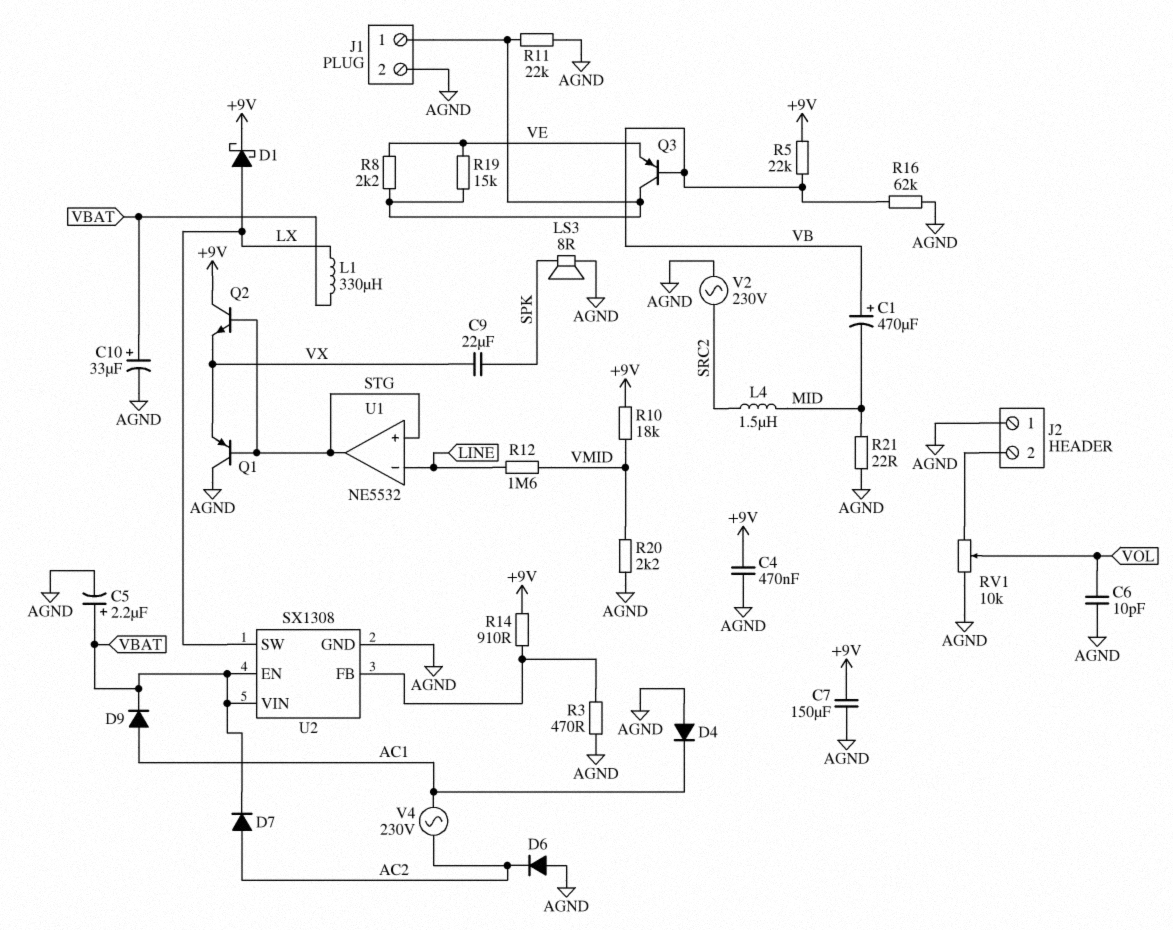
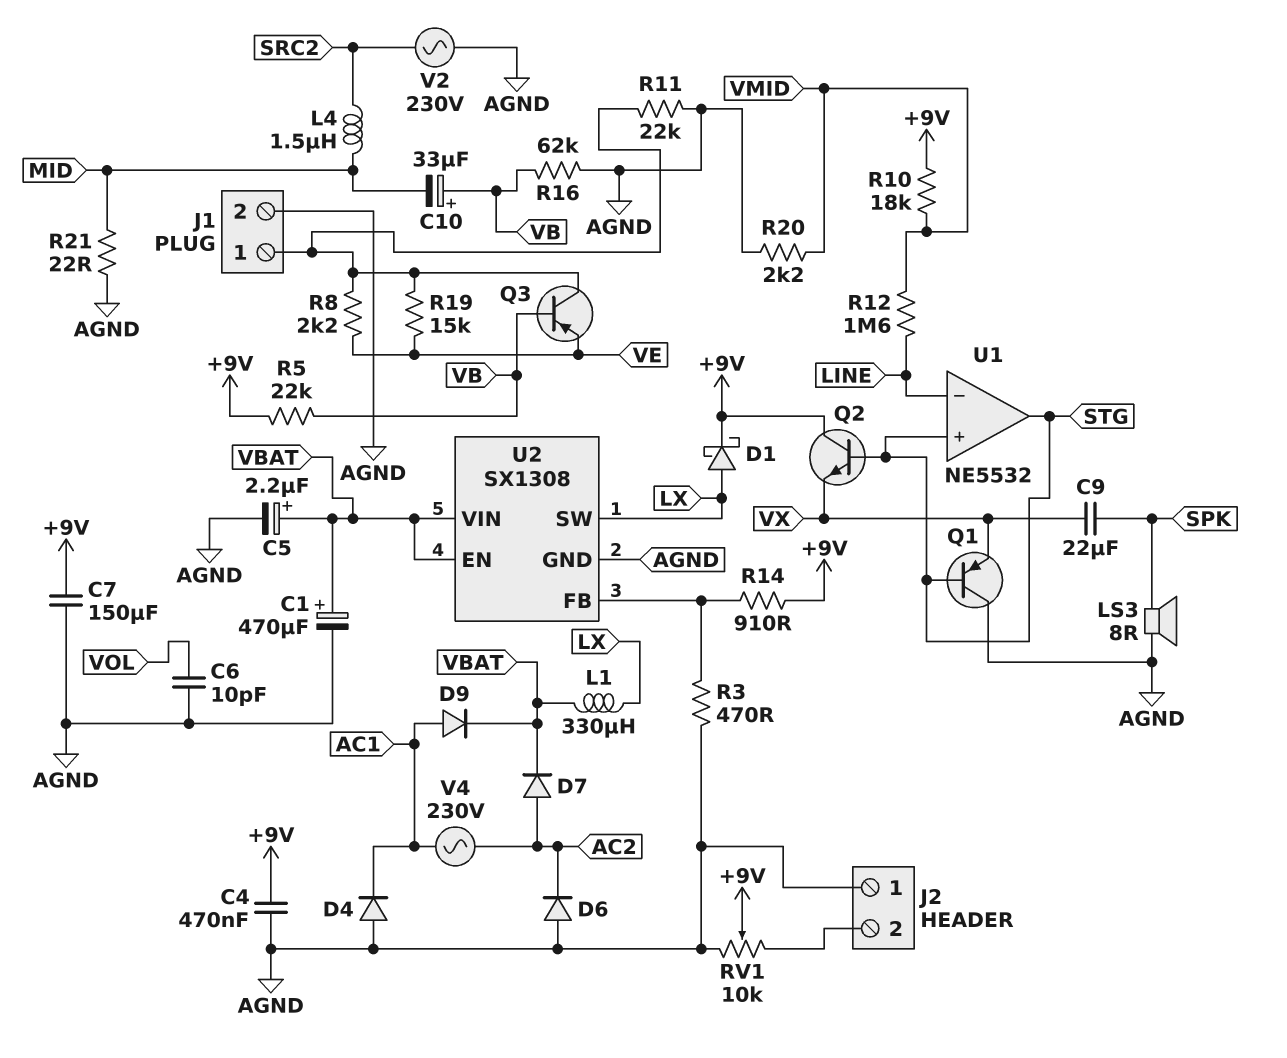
C1: 470uF (plus VB, minus MID) -> 470uF (plus VBAT, minus AGND)
C10: 33uF (plus VBAT, minus AGND) -> 33uF (plus VB, minus MID)
RV1: 10k (AGND, J2/2, wiper VOL) -> 10k (AGND, J2/2, wiper +9V)

